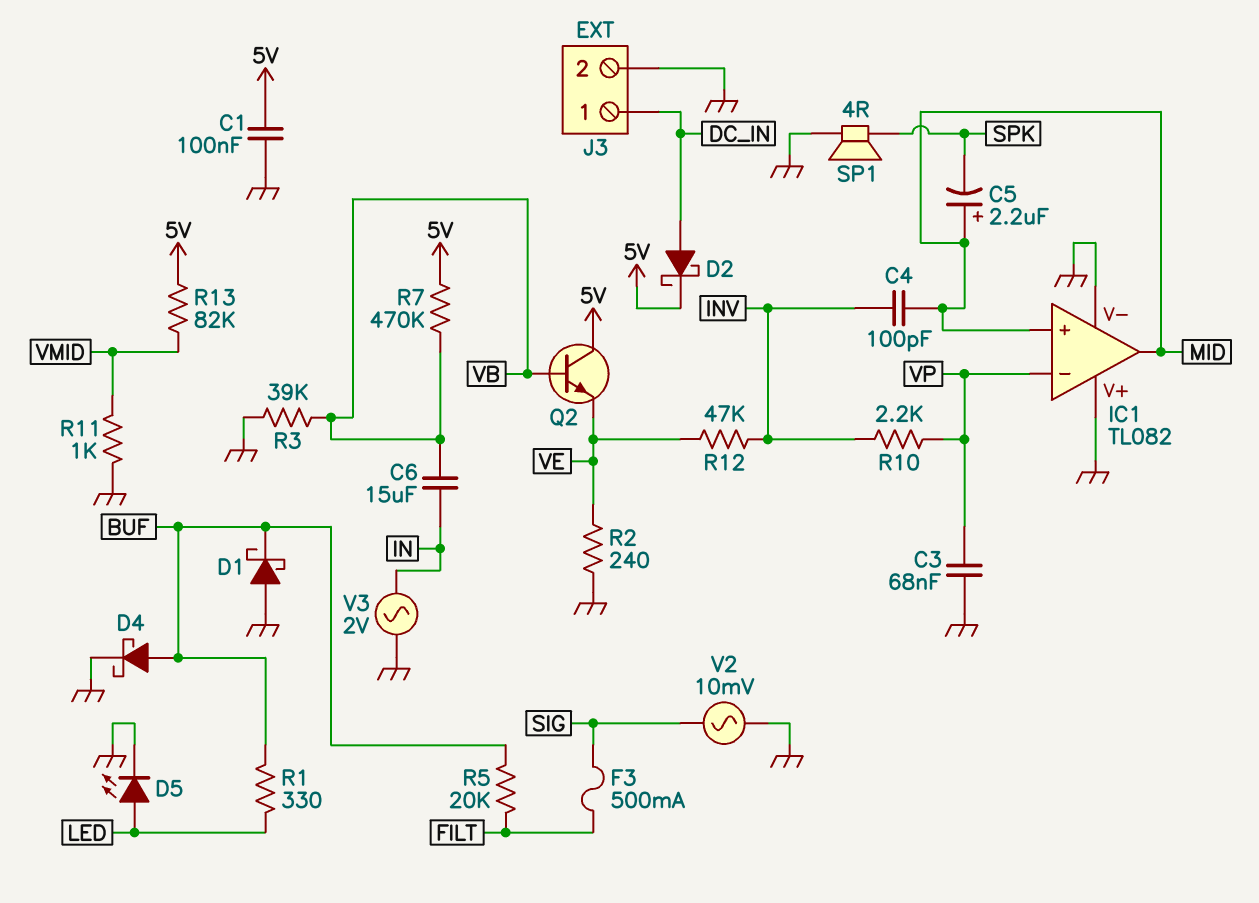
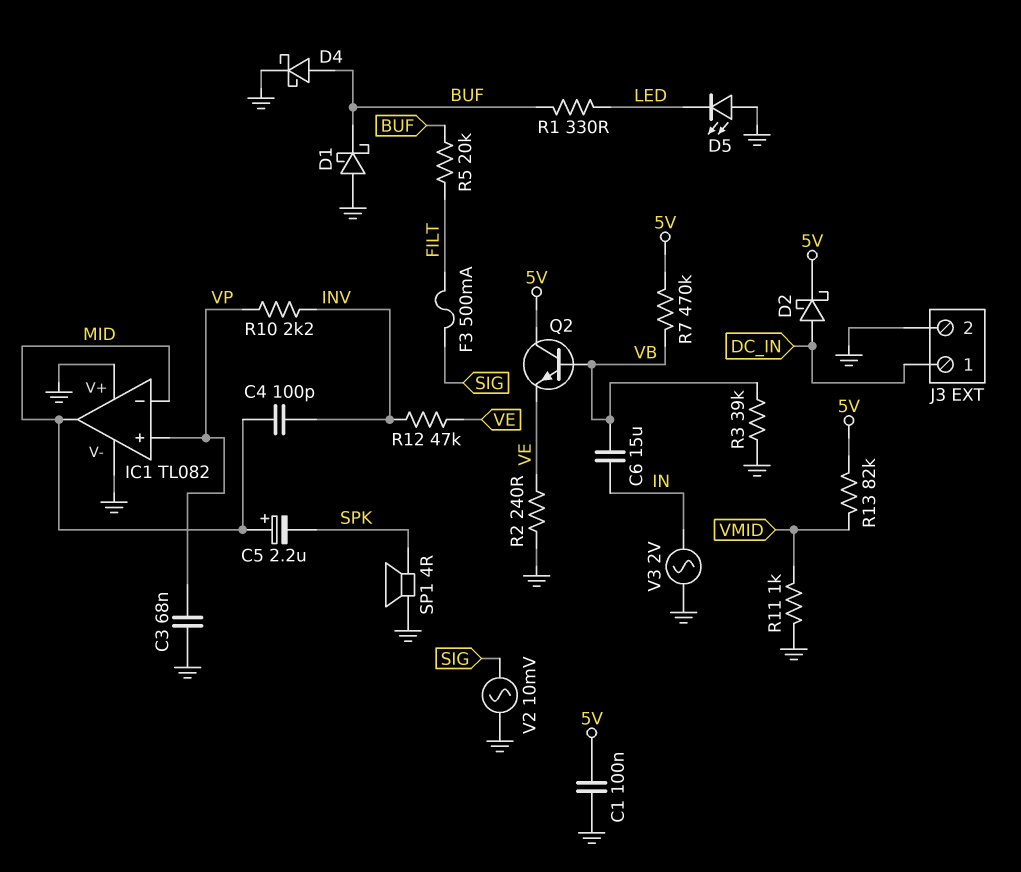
D5: LED (A LED, K GND) -> LED (A GND, K LED)
IC1 pin in+: MID -> VP
IC1 pin in-: VP -> MID

